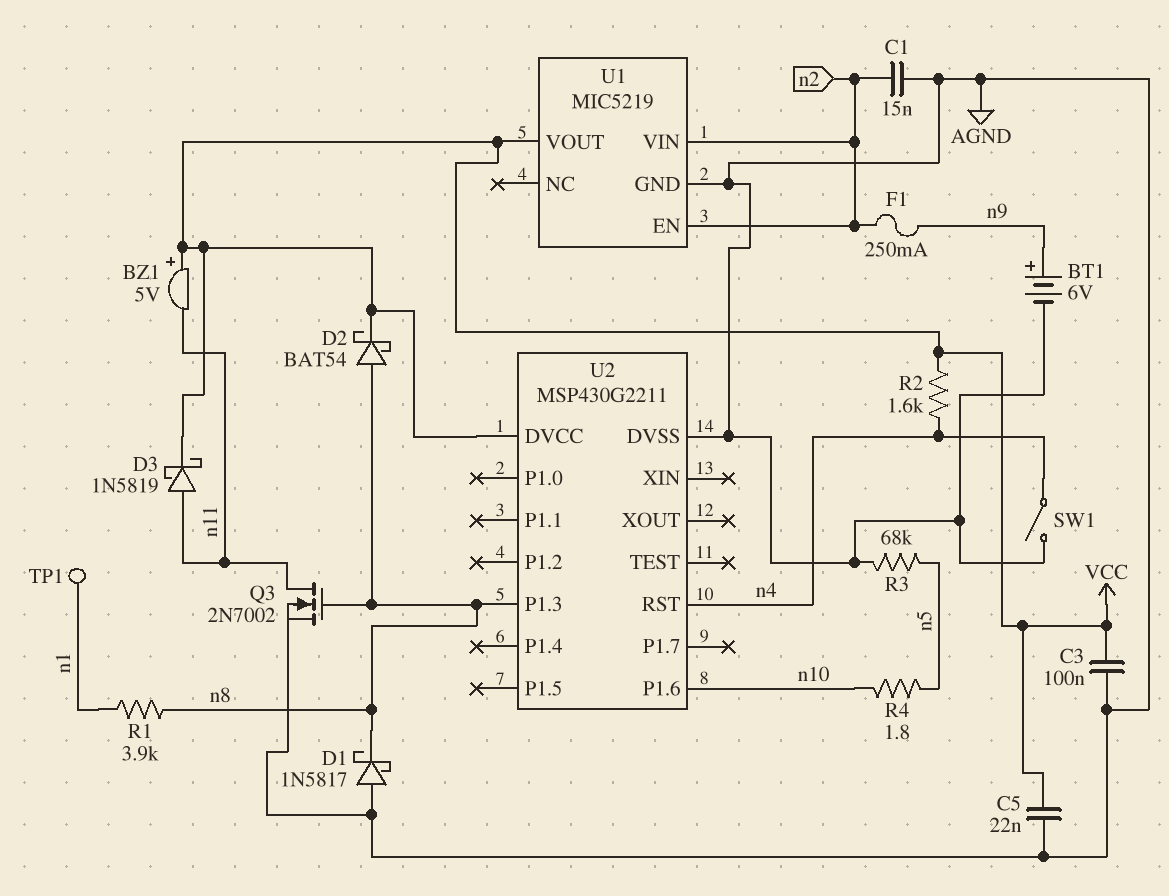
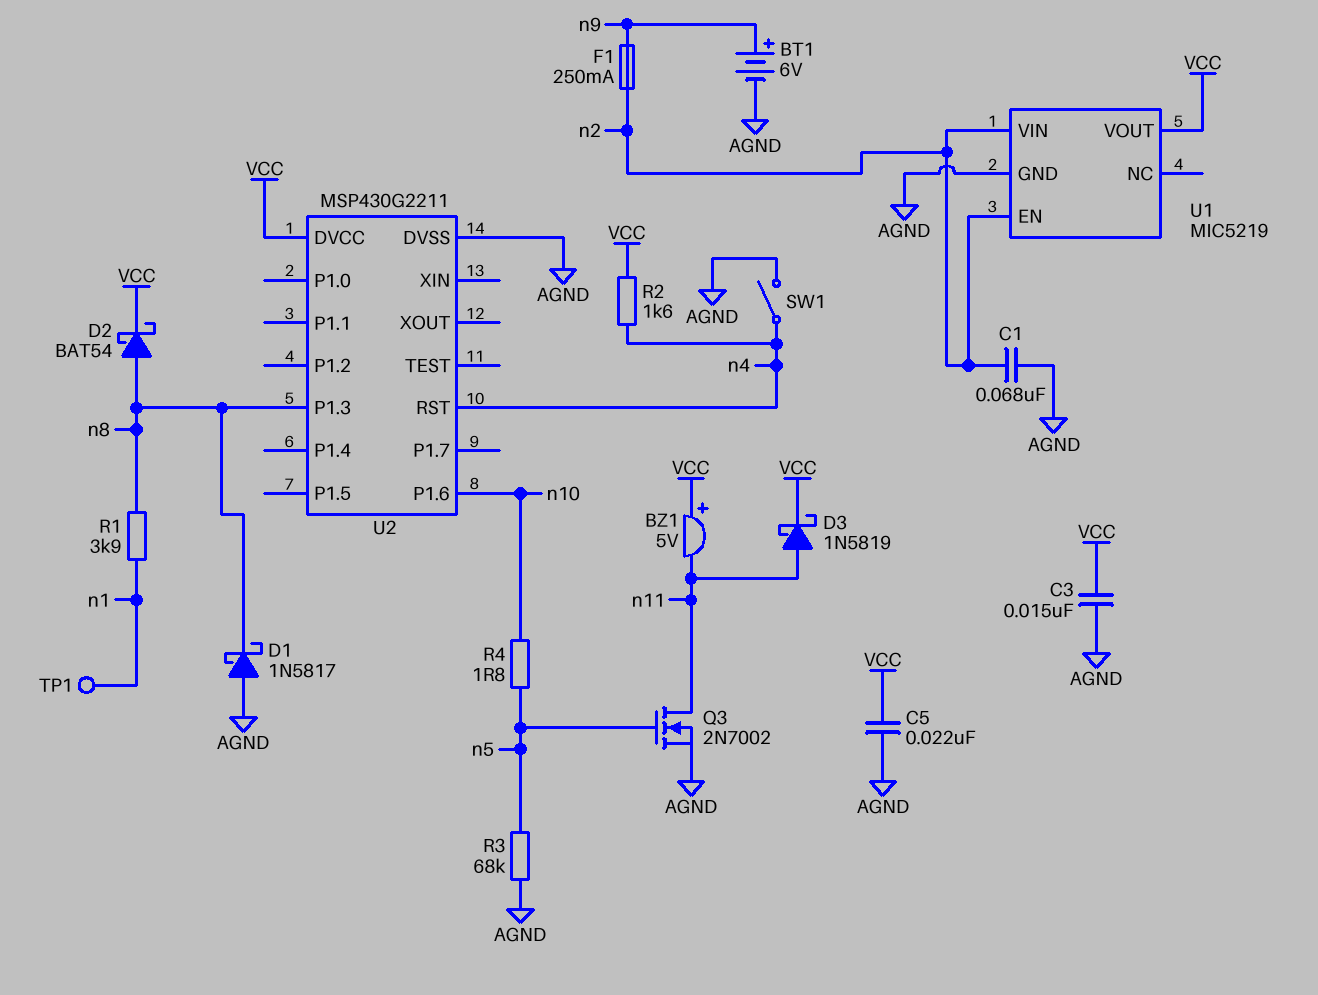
C1: 15nF (AGND, n2) -> 68nF (AGND, n2)
C3: 100nF (AGND, VCC) -> 15nF (AGND, VCC)
Q3: NMOS 2N7002 (G n8, D n11, S AGND) -> NMOS 2N7002 (G n5, D n11, S AGND)

